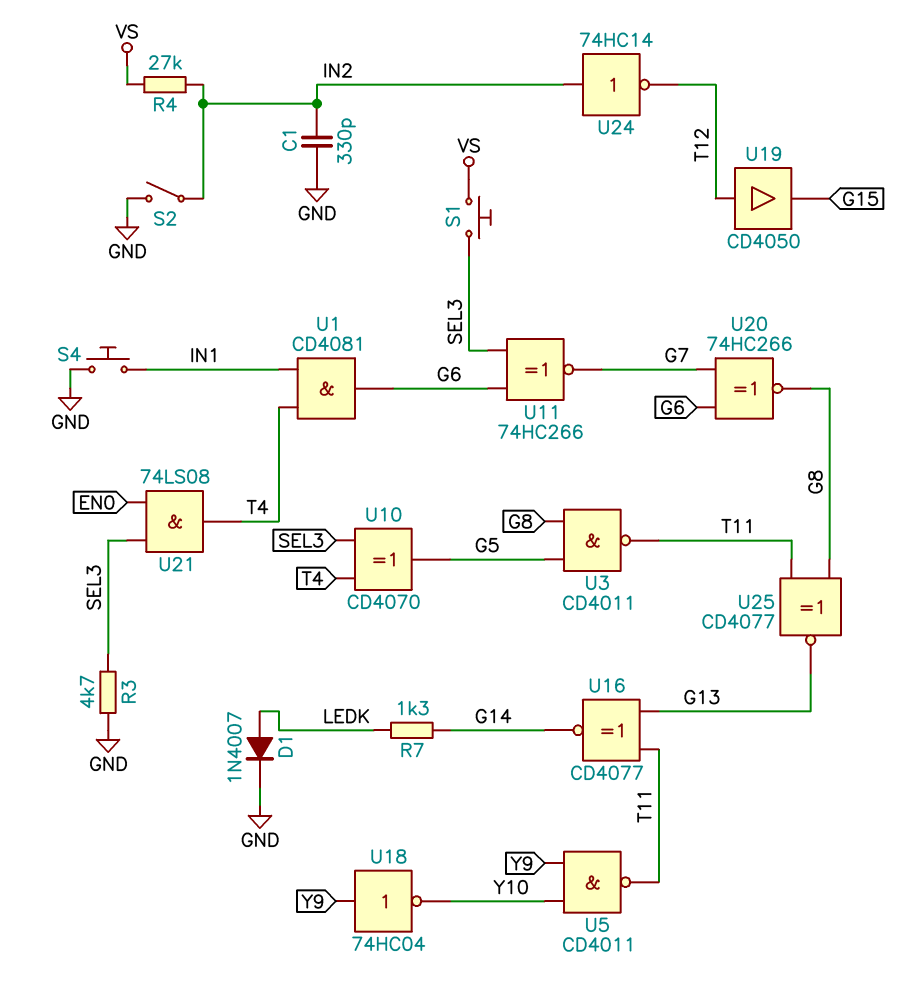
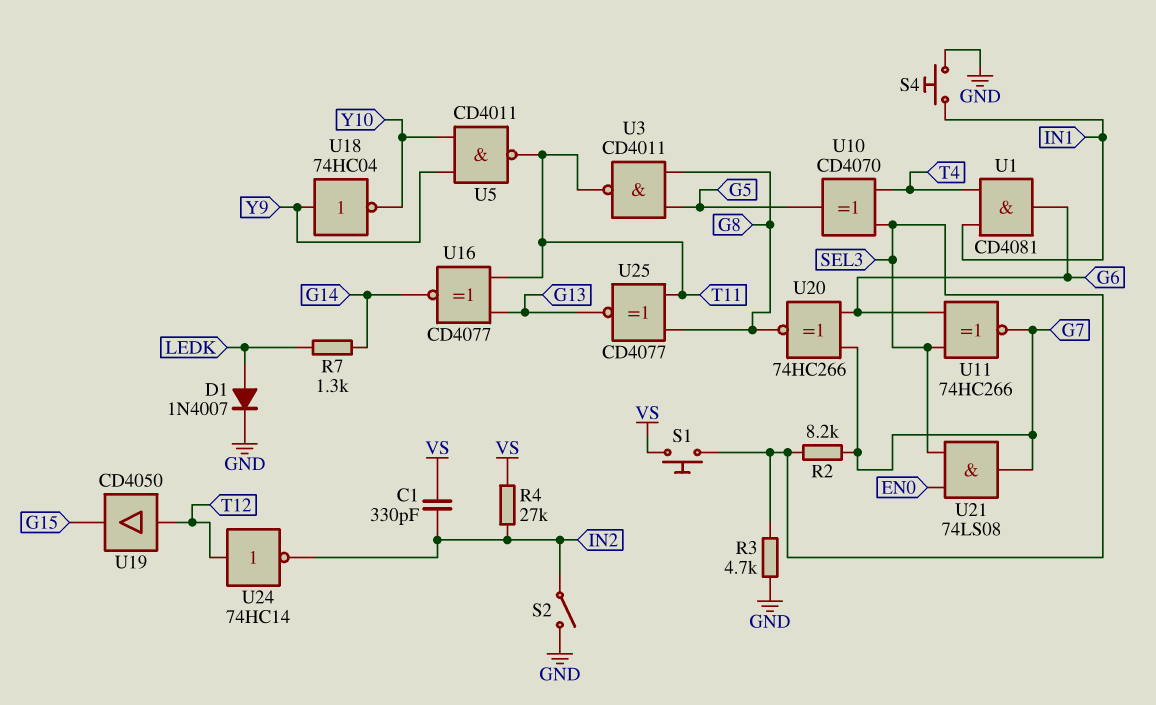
C1: 330pF (GND, IN2) -> 330pF (IN2, VS)
R2: none -> 8.2k (G7, SEL3)
U21: AND 74LS08 (in EN0, in SEL3, out T4) -> AND 74LS08 (in EN0, in SEL3, out G7)
U24: NOT 74HC14 (in IN2, out T12) -> NOT 74HC14 (in T12, out IN2)

